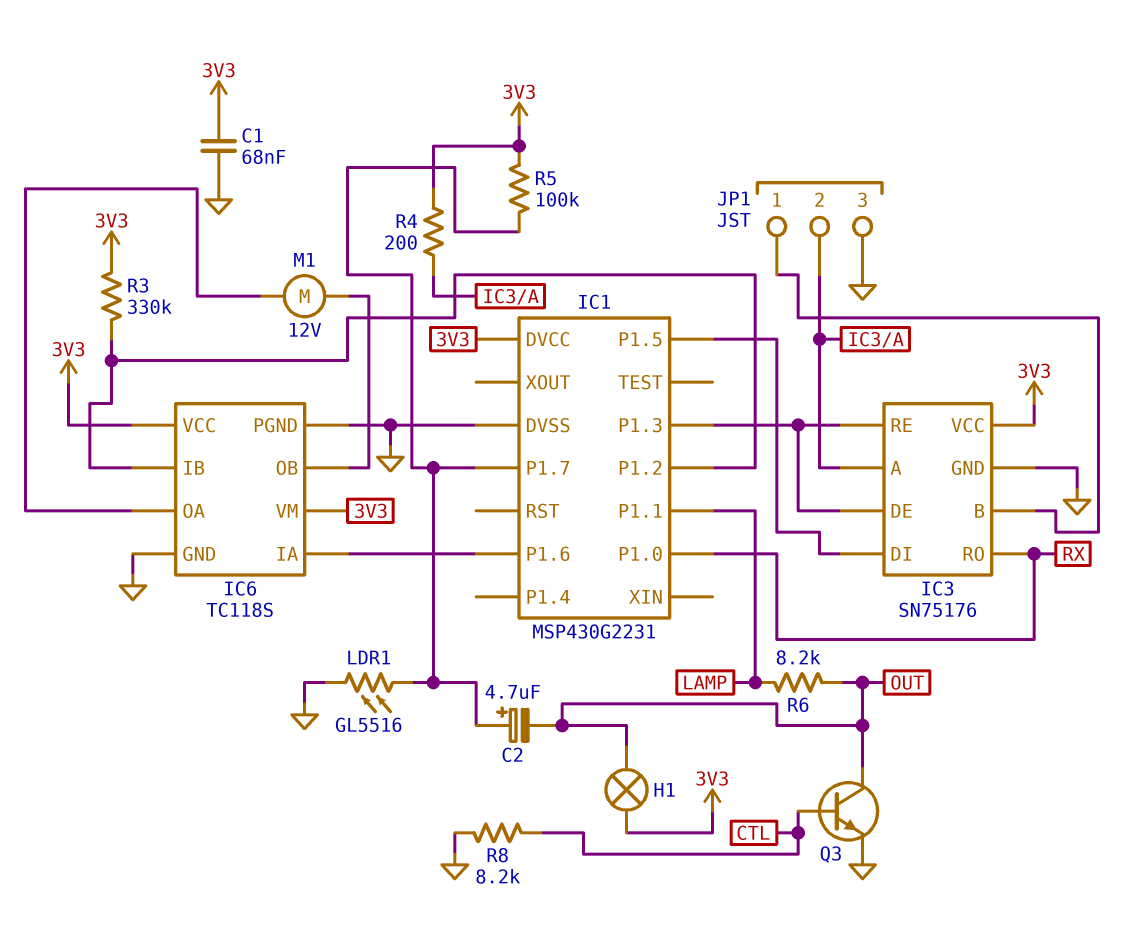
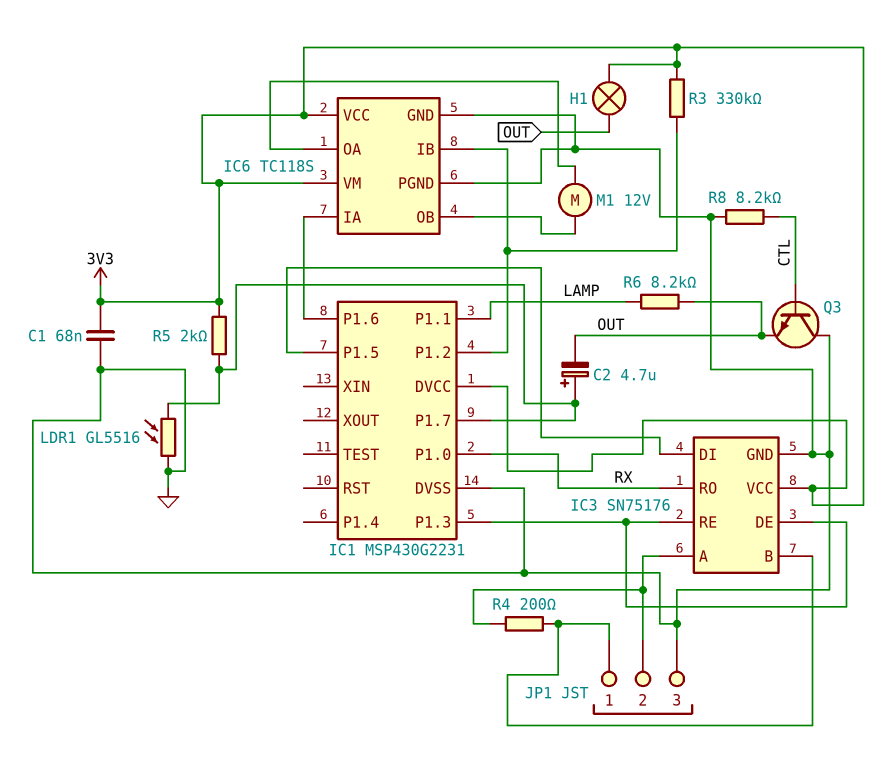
Q3: NPN (B CTL, C OUT, E GND) -> NPN (B CTL, C GND, E OUT)
R4: 200 (3V3, IC3/A) -> 200 (IC3/A, IC3/B)
R5: 100k (3V3, IC1/P1.7) -> 2k (3V3, IC1/P1.7)

